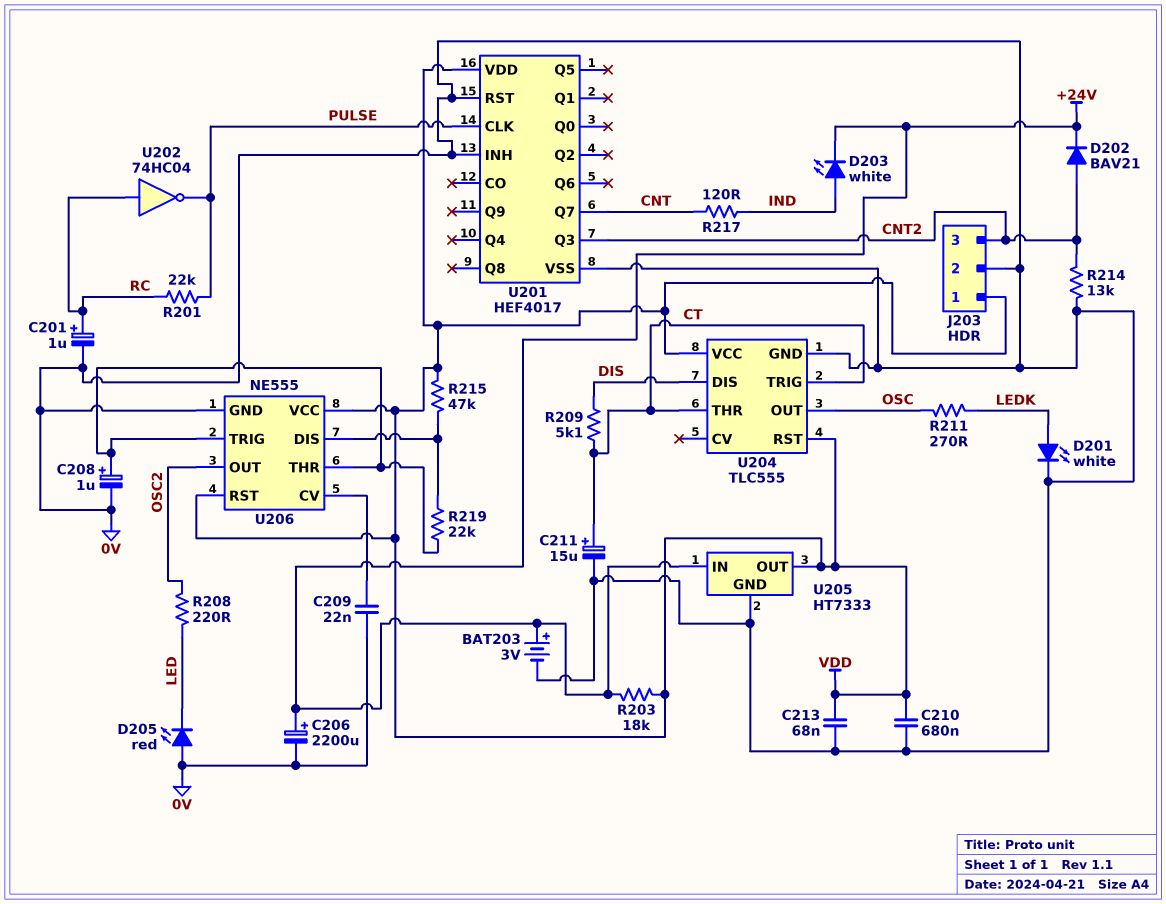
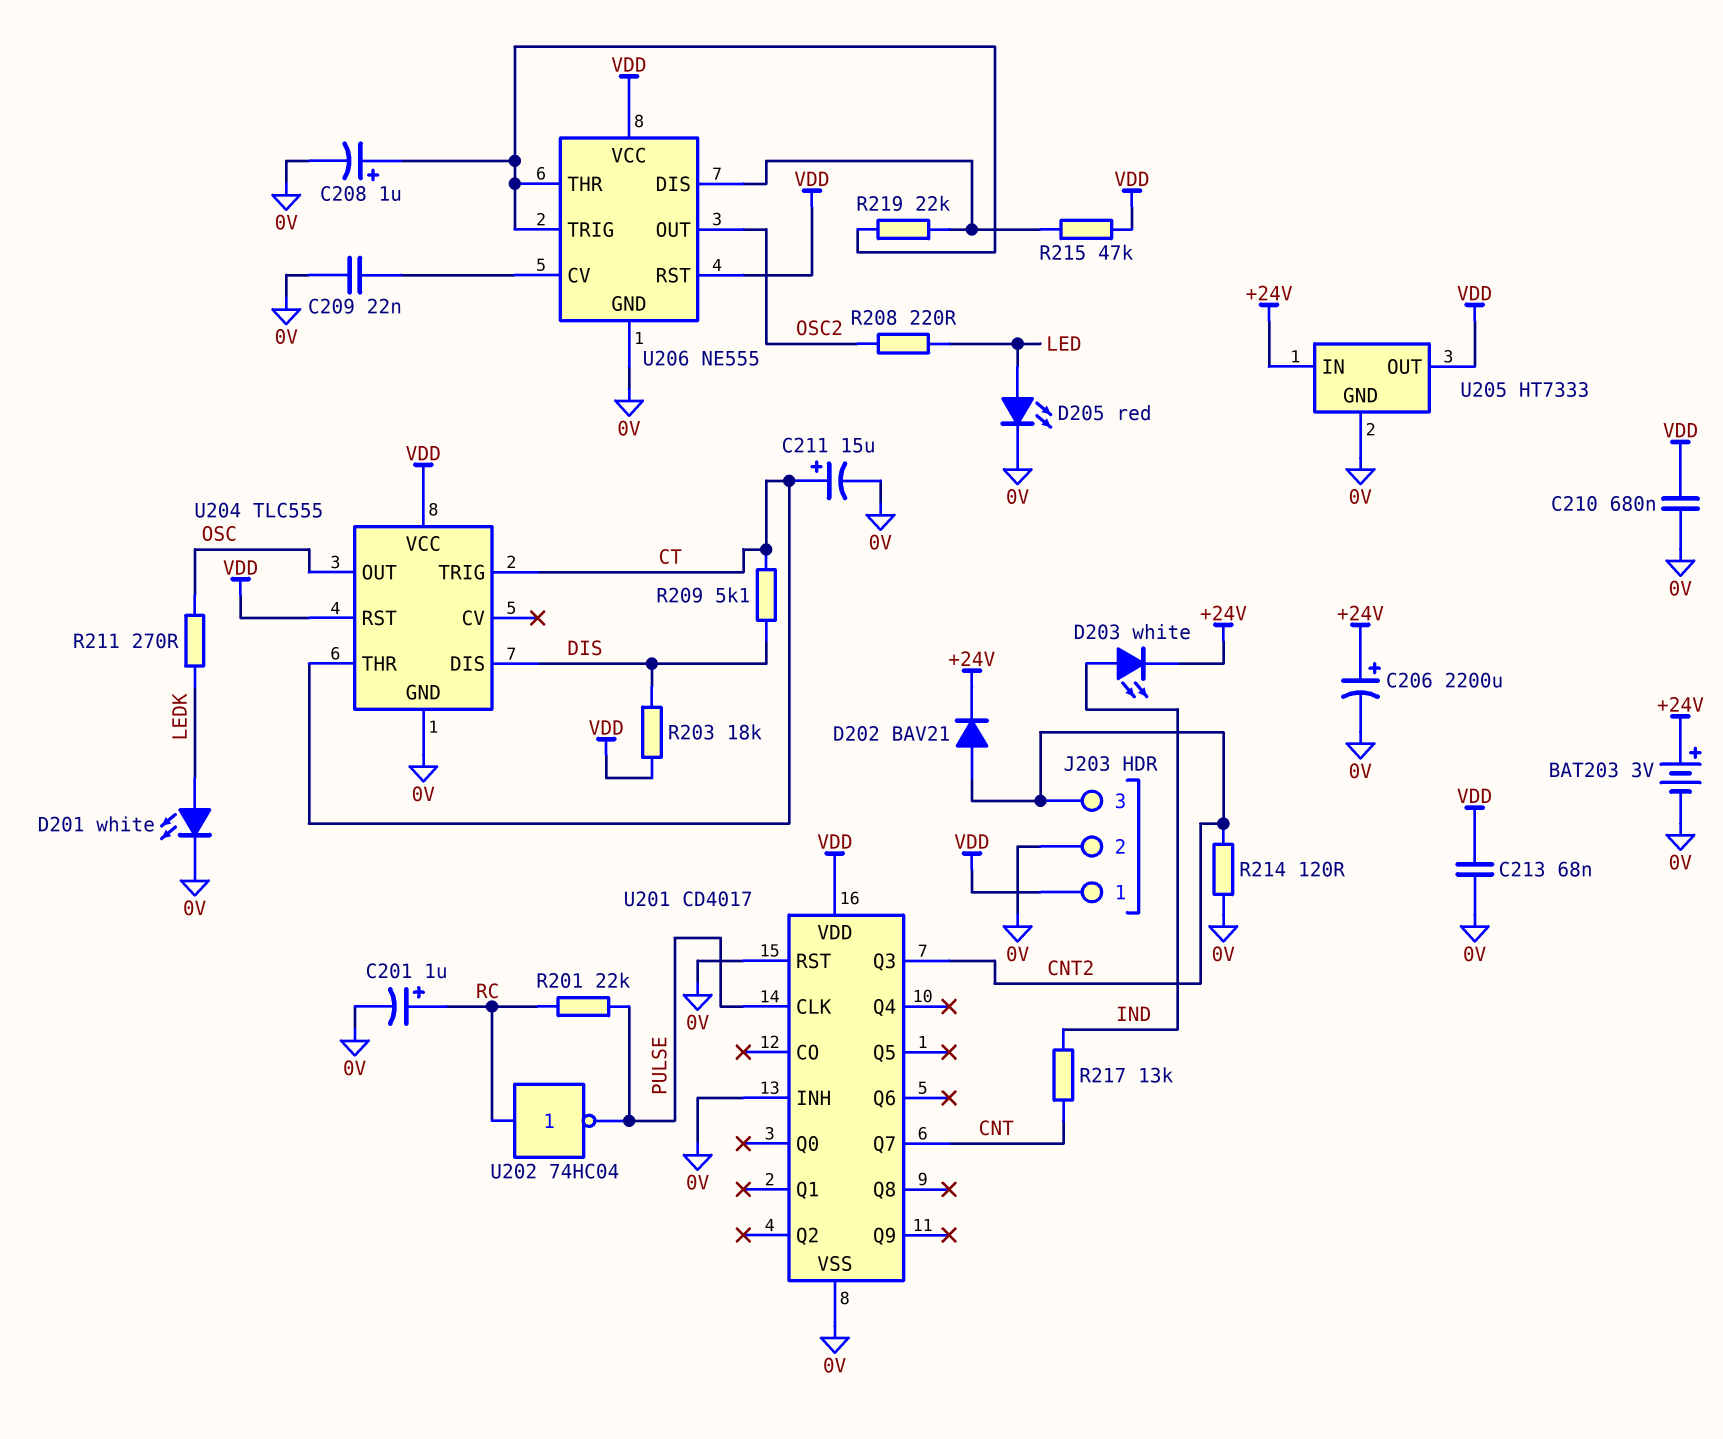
D205: LED red (A 0V, K LED) -> LED red (A LED, K 0V)
R203: 18k (+24V, VDD) -> 18k (DIS, VDD)
R214: 13k (0V, CNT2) -> 120 (0V, CNT2)
R217: 120 (CNT, IND) -> 13k (CNT, IND)
U201: HEF4017 -> CD4017

